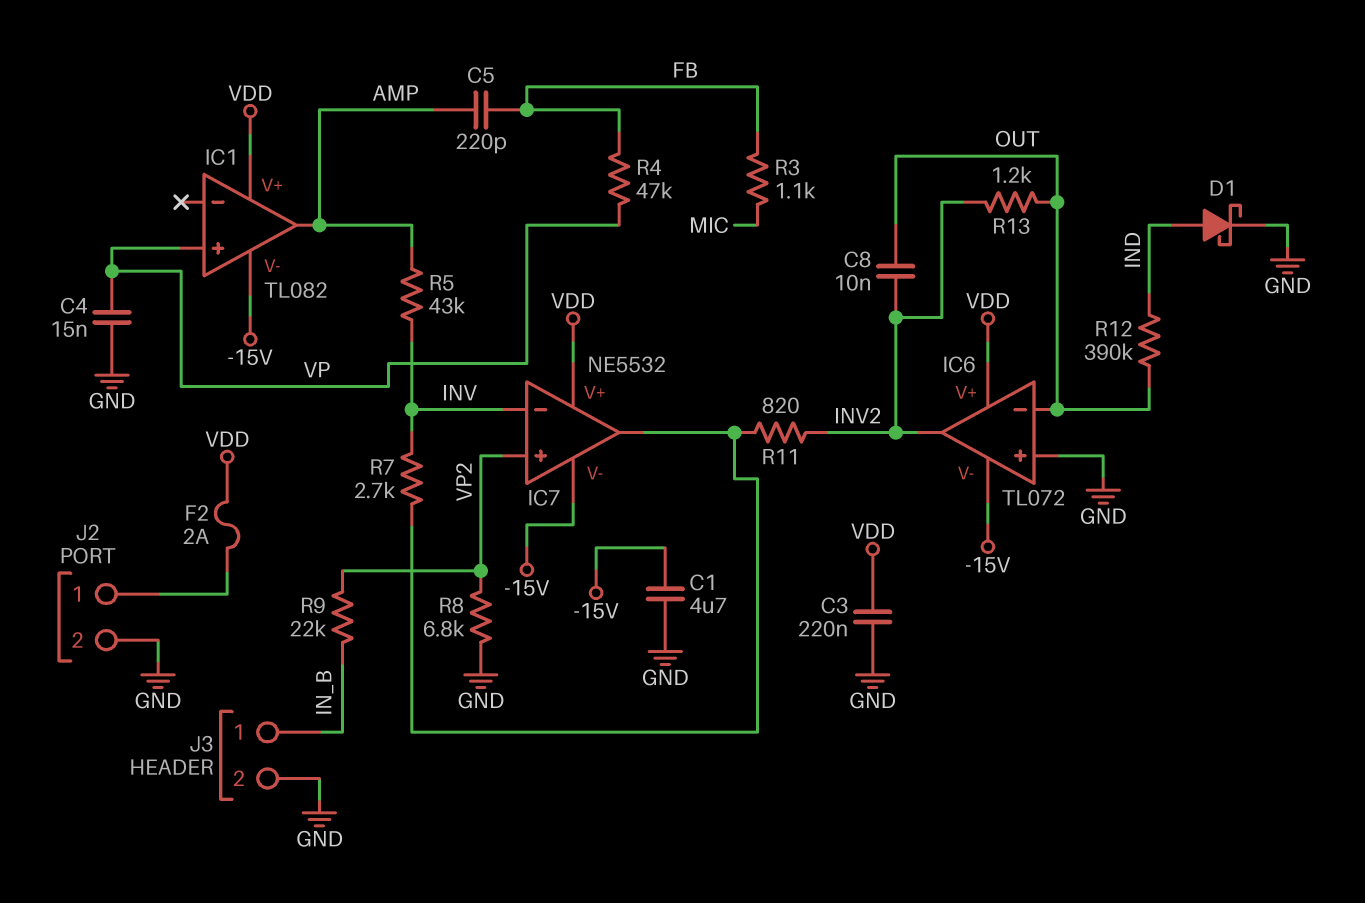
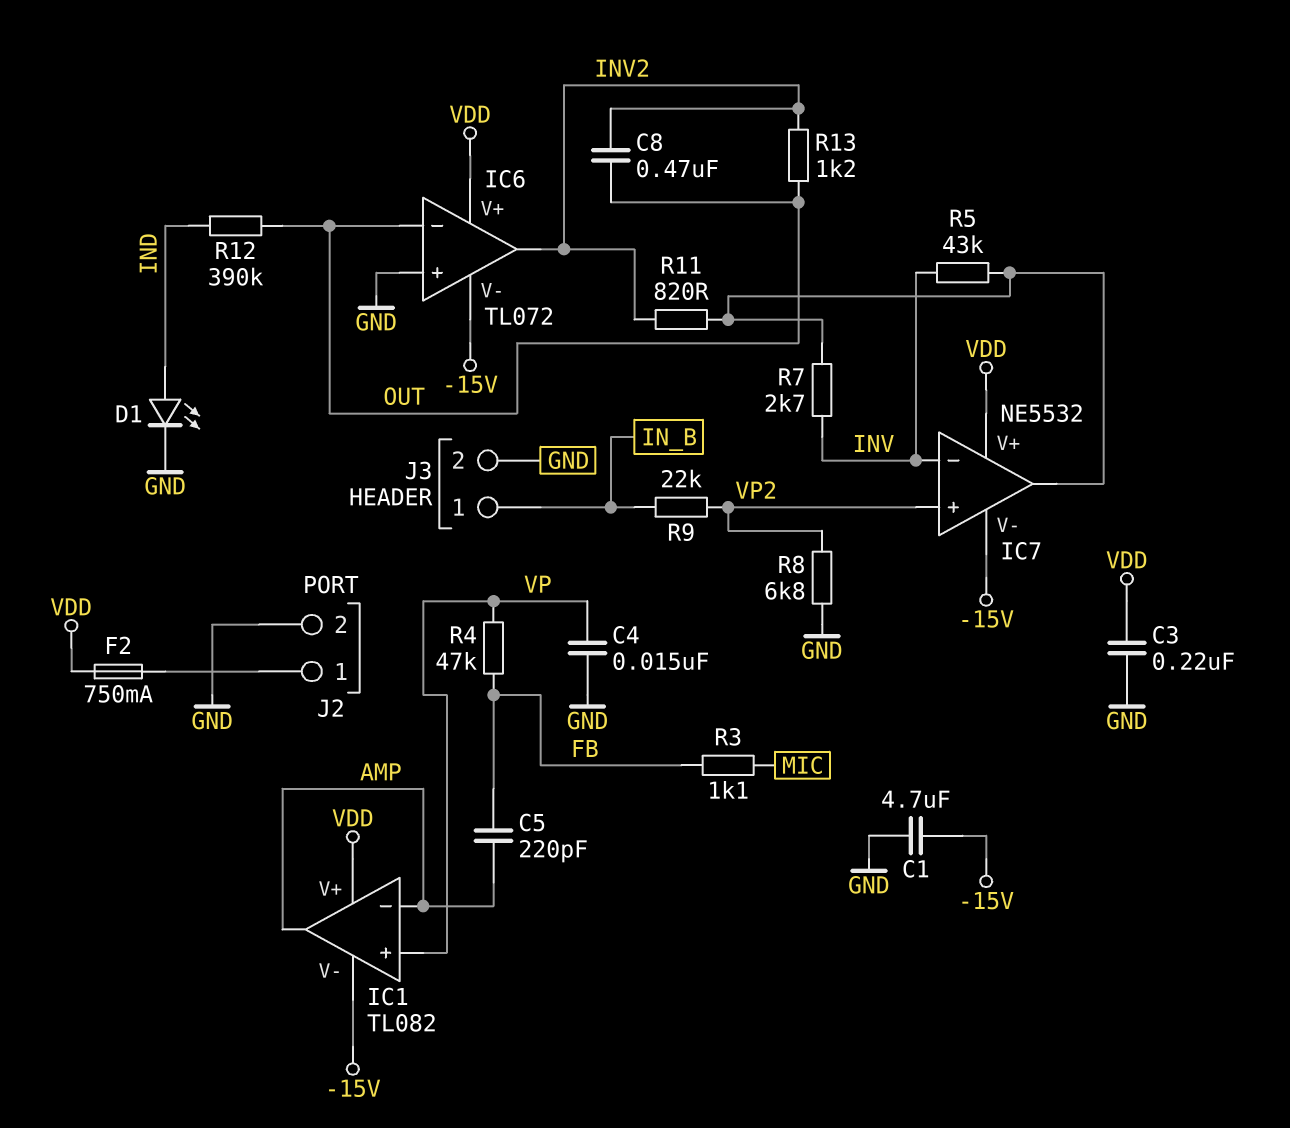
C8: 10nF (INV2, OUT) -> 470nF (INV2, OUT)
D1: schottky (A IND, K GND) -> LED (A IND, K GND)
F2: 2A (J2/1, VDD) -> 750mA (J2/1, VDD)
IC1 pin in-: none -> AMP
R5: 43k (AMP, INV) -> 43k (IC7/out, INV)

